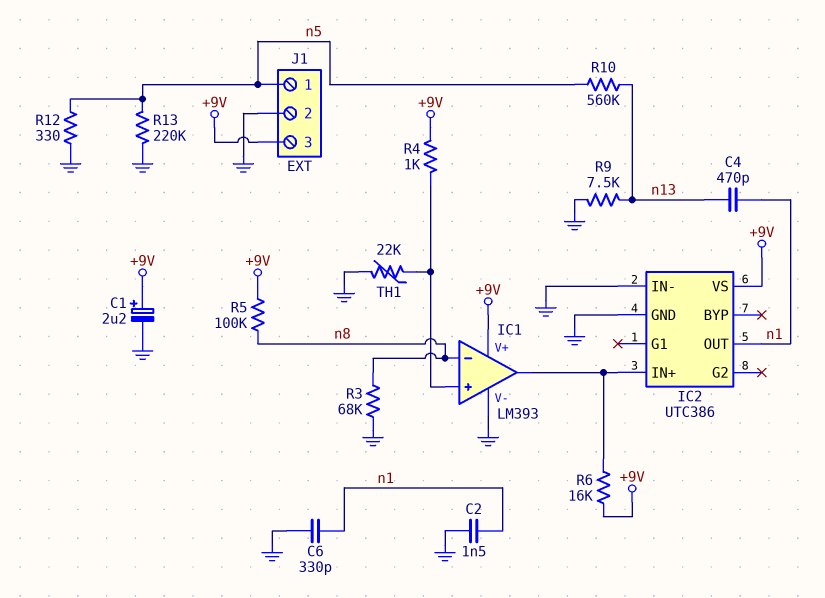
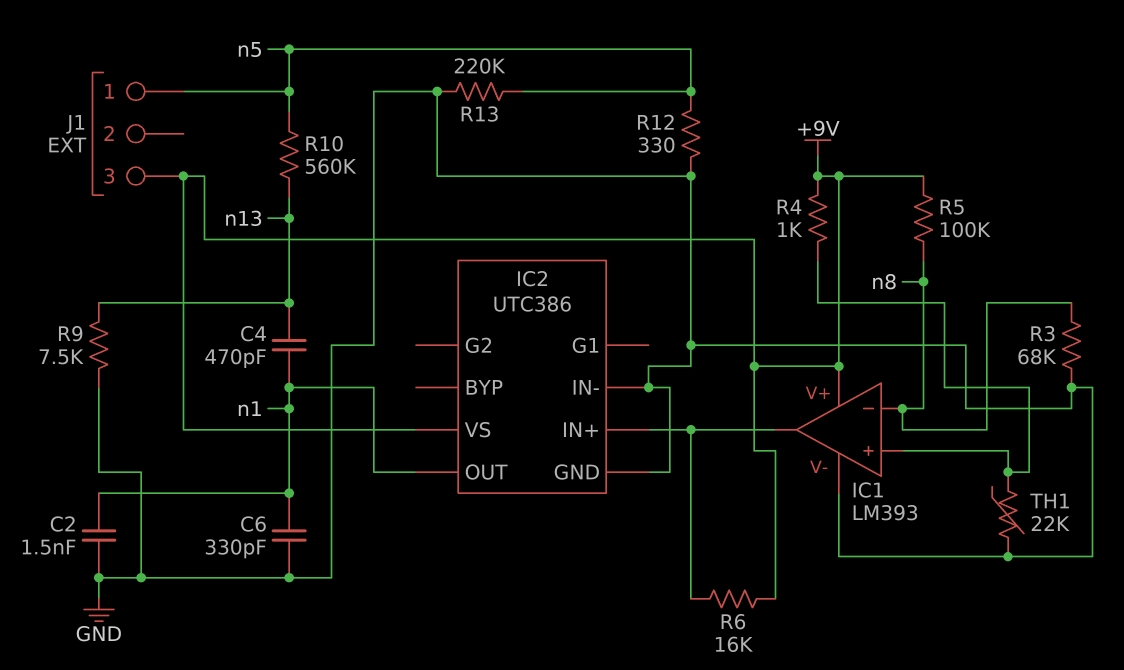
C1: 2.2uF (plus +9V, minus GND) -> none
J1 pin 2: GND -> none

